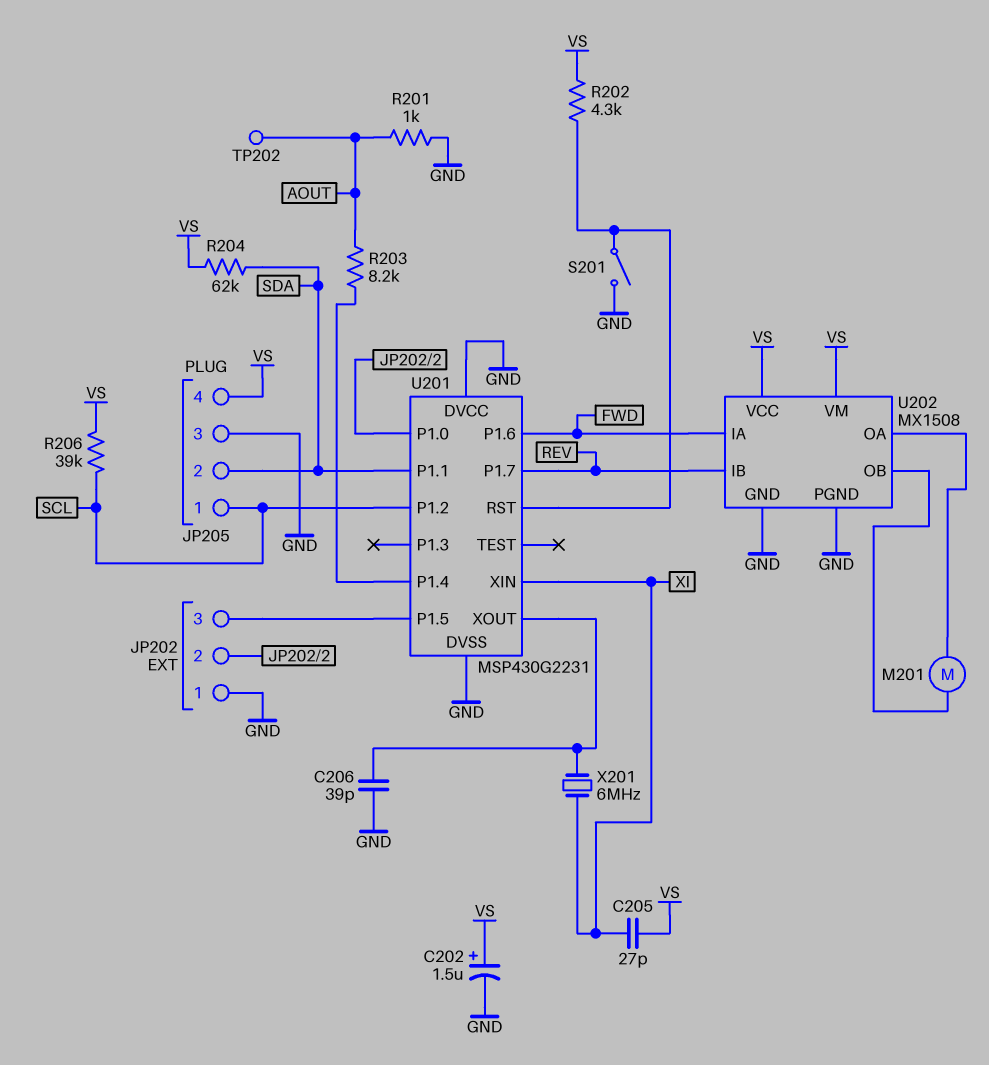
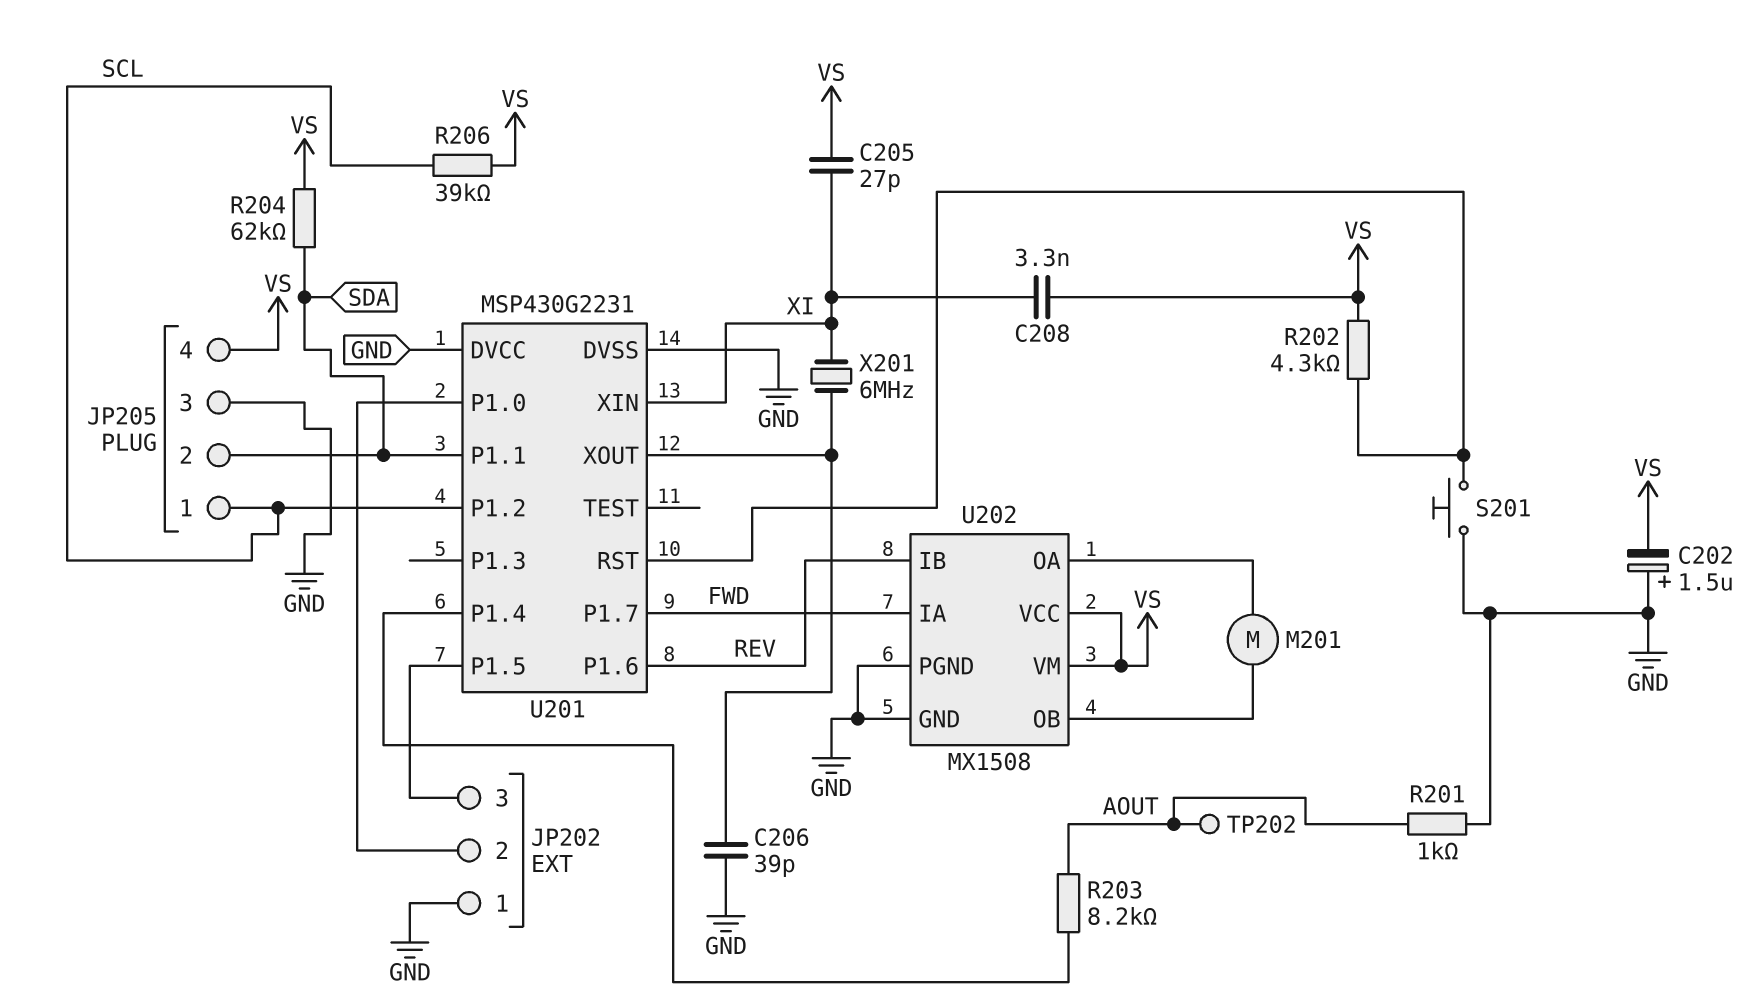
C202: 1.5uF (plus VS, minus GND) -> 1.5uF (plus GND, minus VS)
C208: none -> 3.3nF (VS, XI)
S201: switch (GND, U201/RST) -> button (GND, U201/RST)
U201 pin P1.6: FWD -> REV
U201 pin P1.7: REV -> FWD

